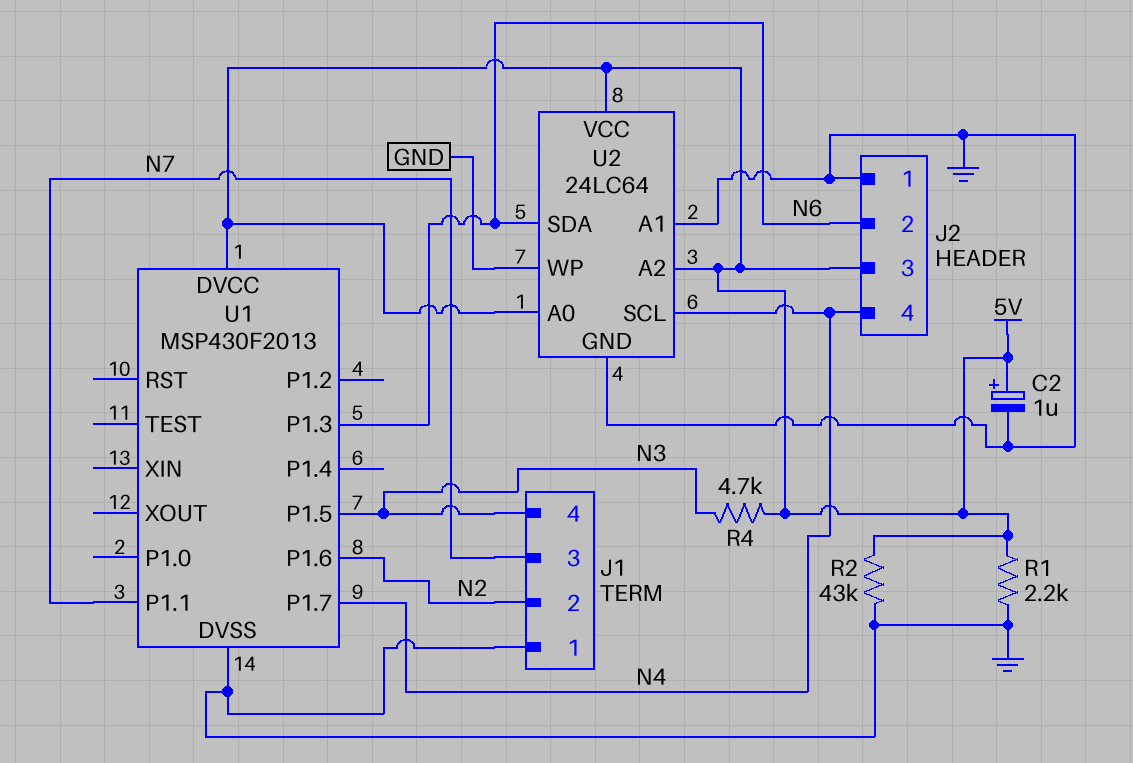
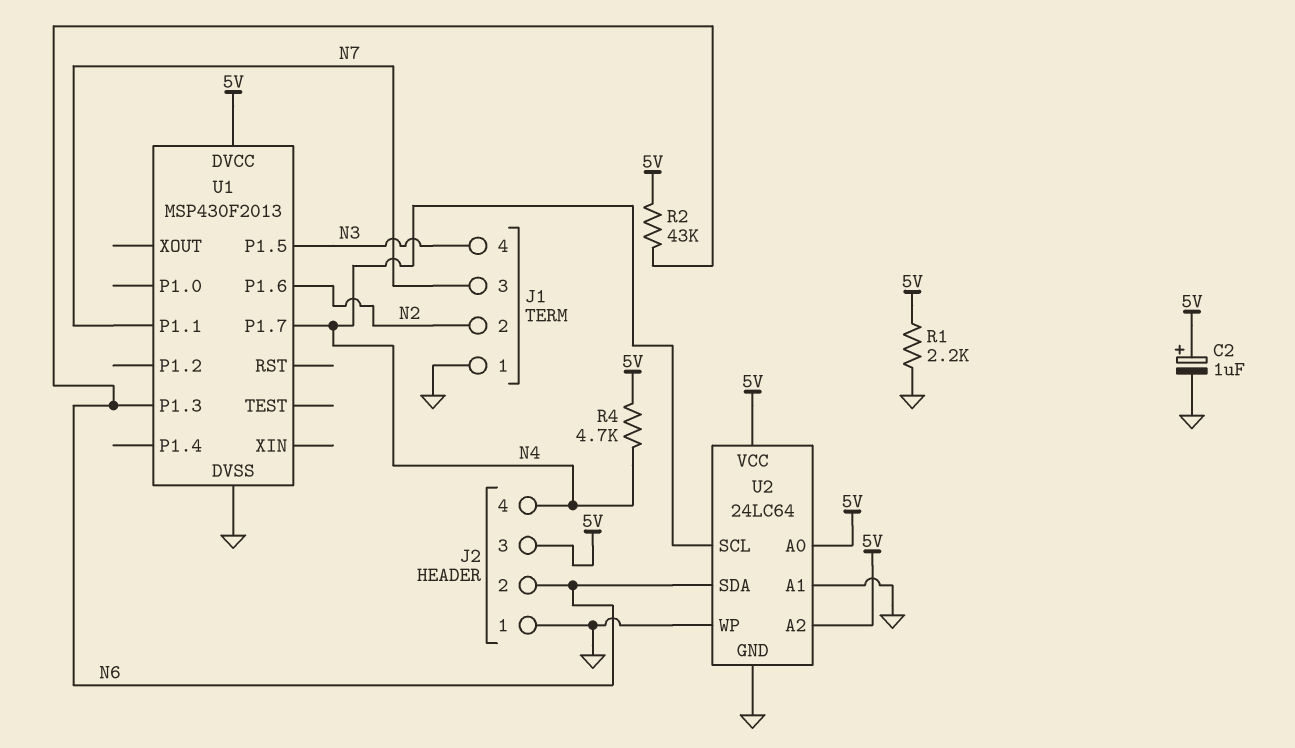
R2: 43k (5V, GND) -> 43k (5V, N6)
R4: 4.7k (5V, N3) -> 4.7k (5V, N4)

